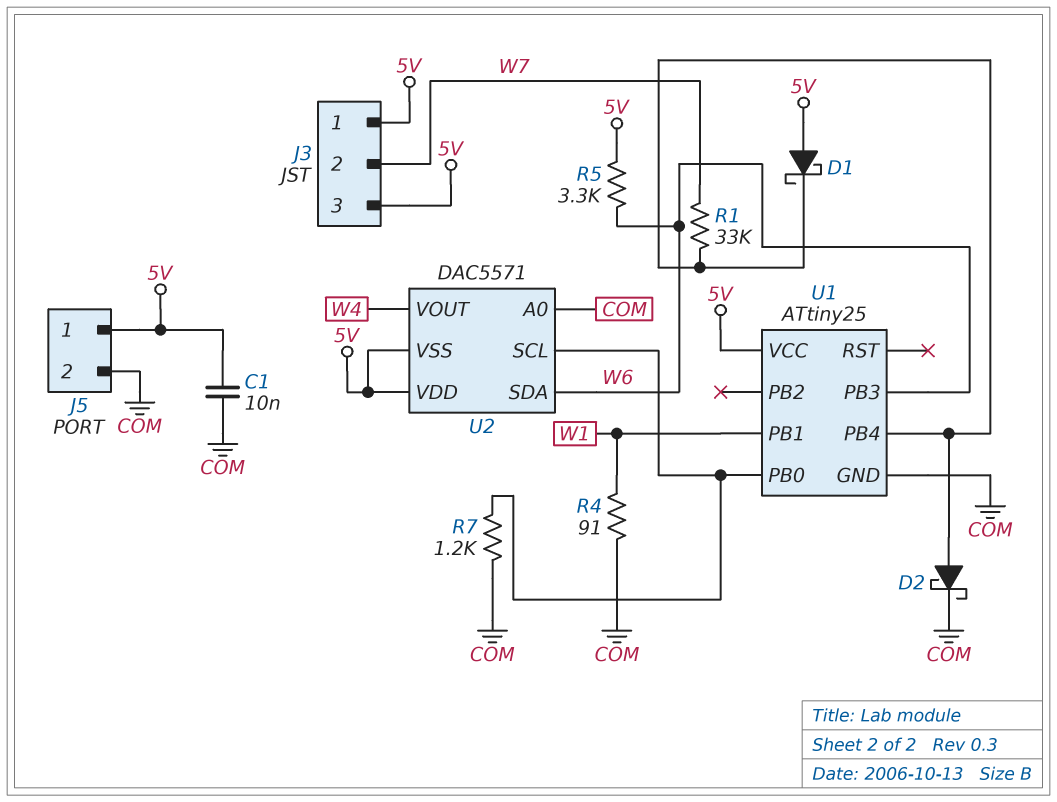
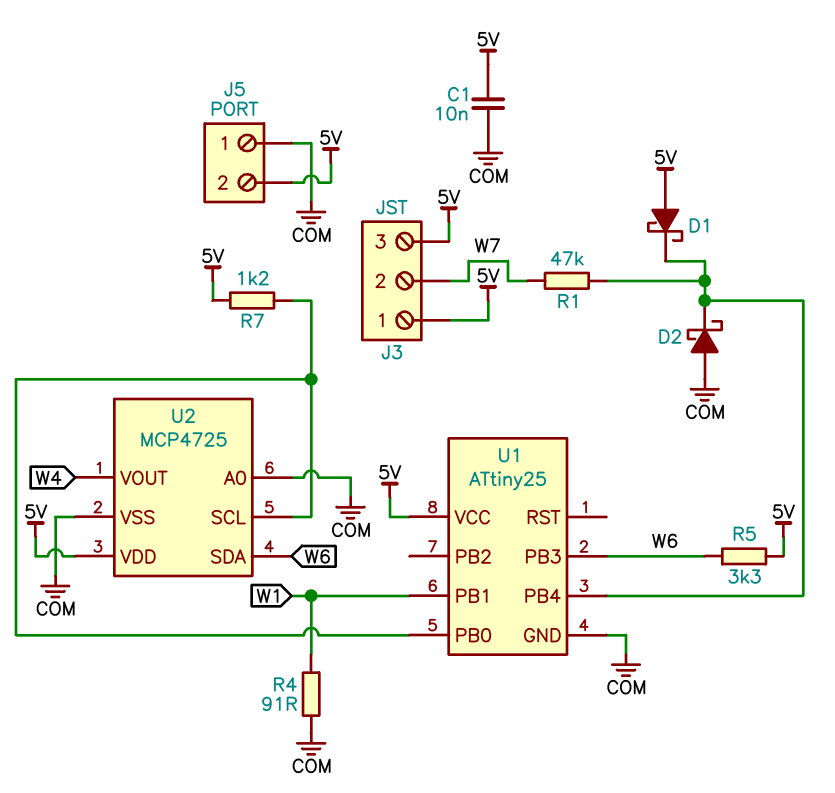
D2: schottky (A U1/PB4, K COM) -> schottky (A COM, K U1/PB4)
J5 pin 1: 5V -> COM
J5 pin 2: COM -> 5V
R1: 33k (U1/PB4, W7) -> 47k (U1/PB4, W7)
R7: 1.2k (COM, U1/PB0) -> 1.2k (5V, U1/PB0)
U2: DAC5571 -> MCP4725
U2 pin VSS: 5V -> COM

